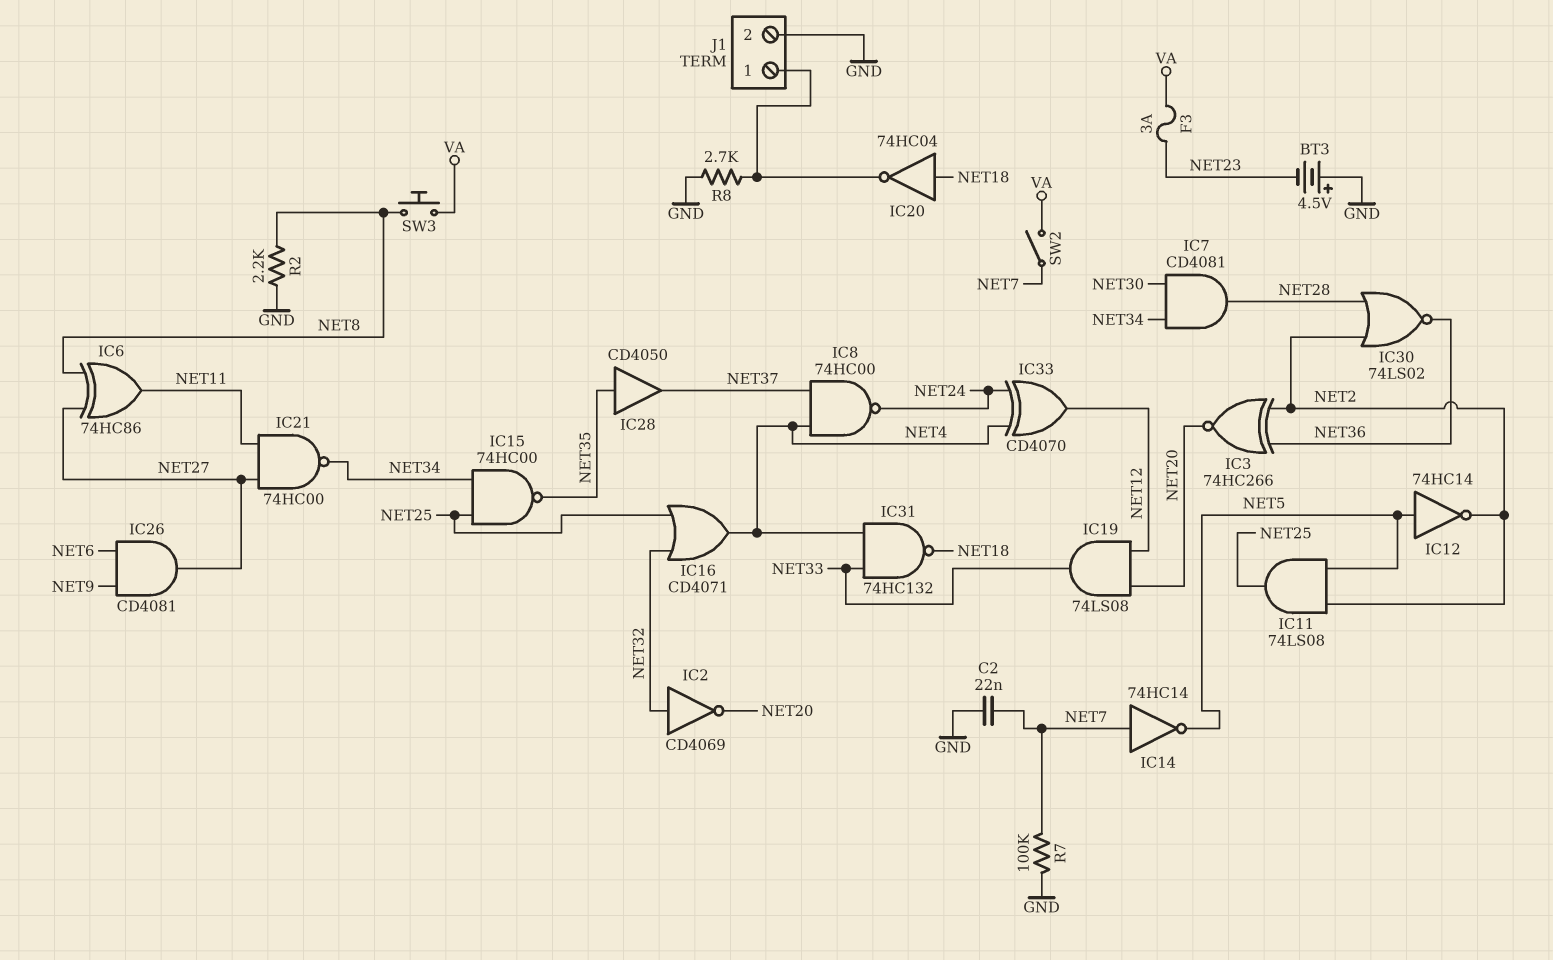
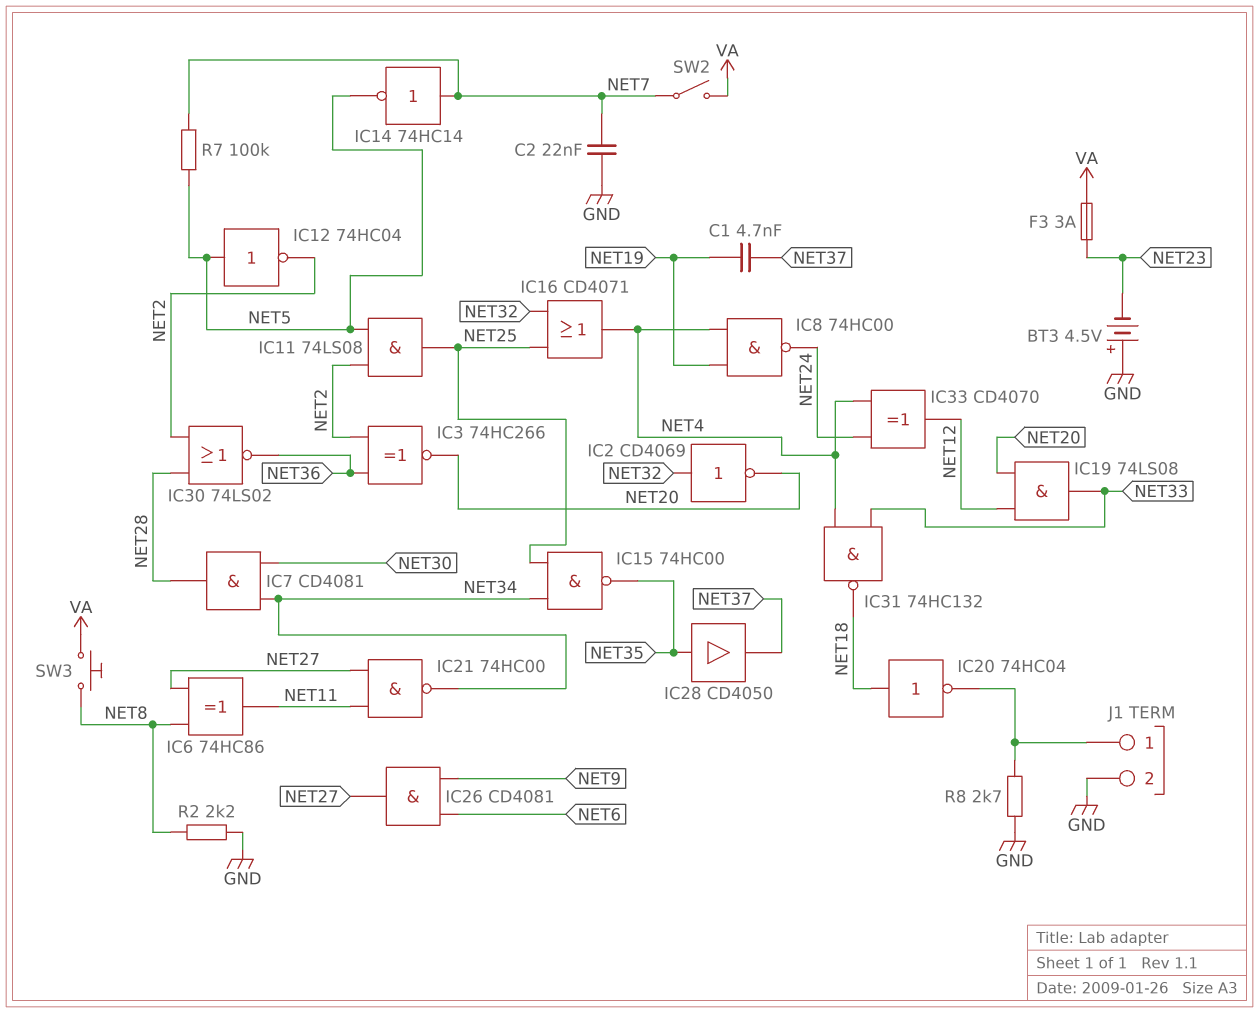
C1: none -> 4.7nF (NET19, NET37)
IC8: NAND 74HC00 (in NET4, in NET37, out NET24) -> NAND 74HC00 (in NET4, in NET19, out NET24)
IC12: NOT 74HC14 (in NET5, out NET2) -> NOT 74HC04 (in NET5, out NET2)
R7: 100k (GND, NET7) -> 100k (NET5, NET7)

